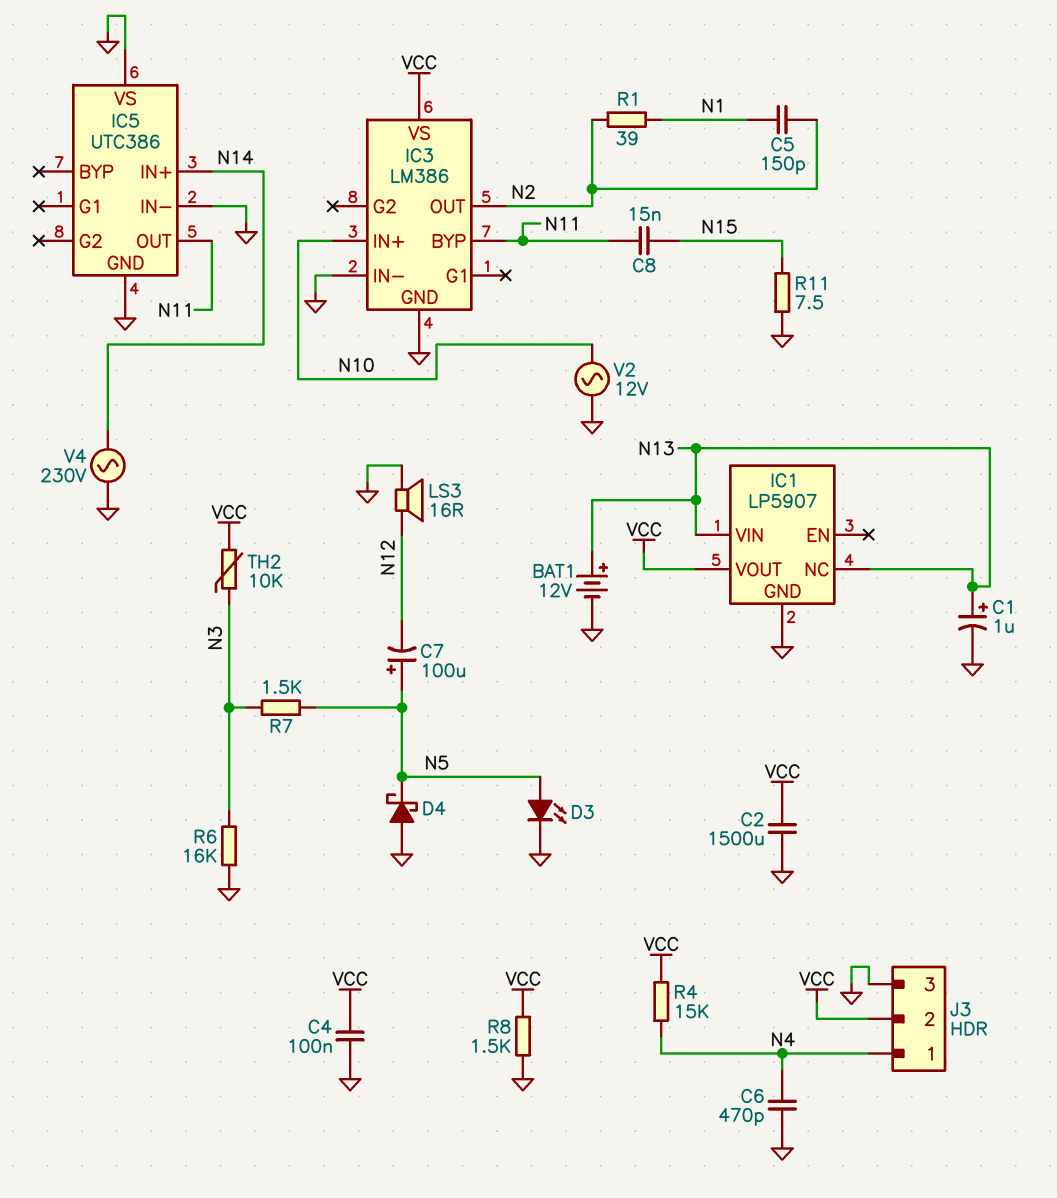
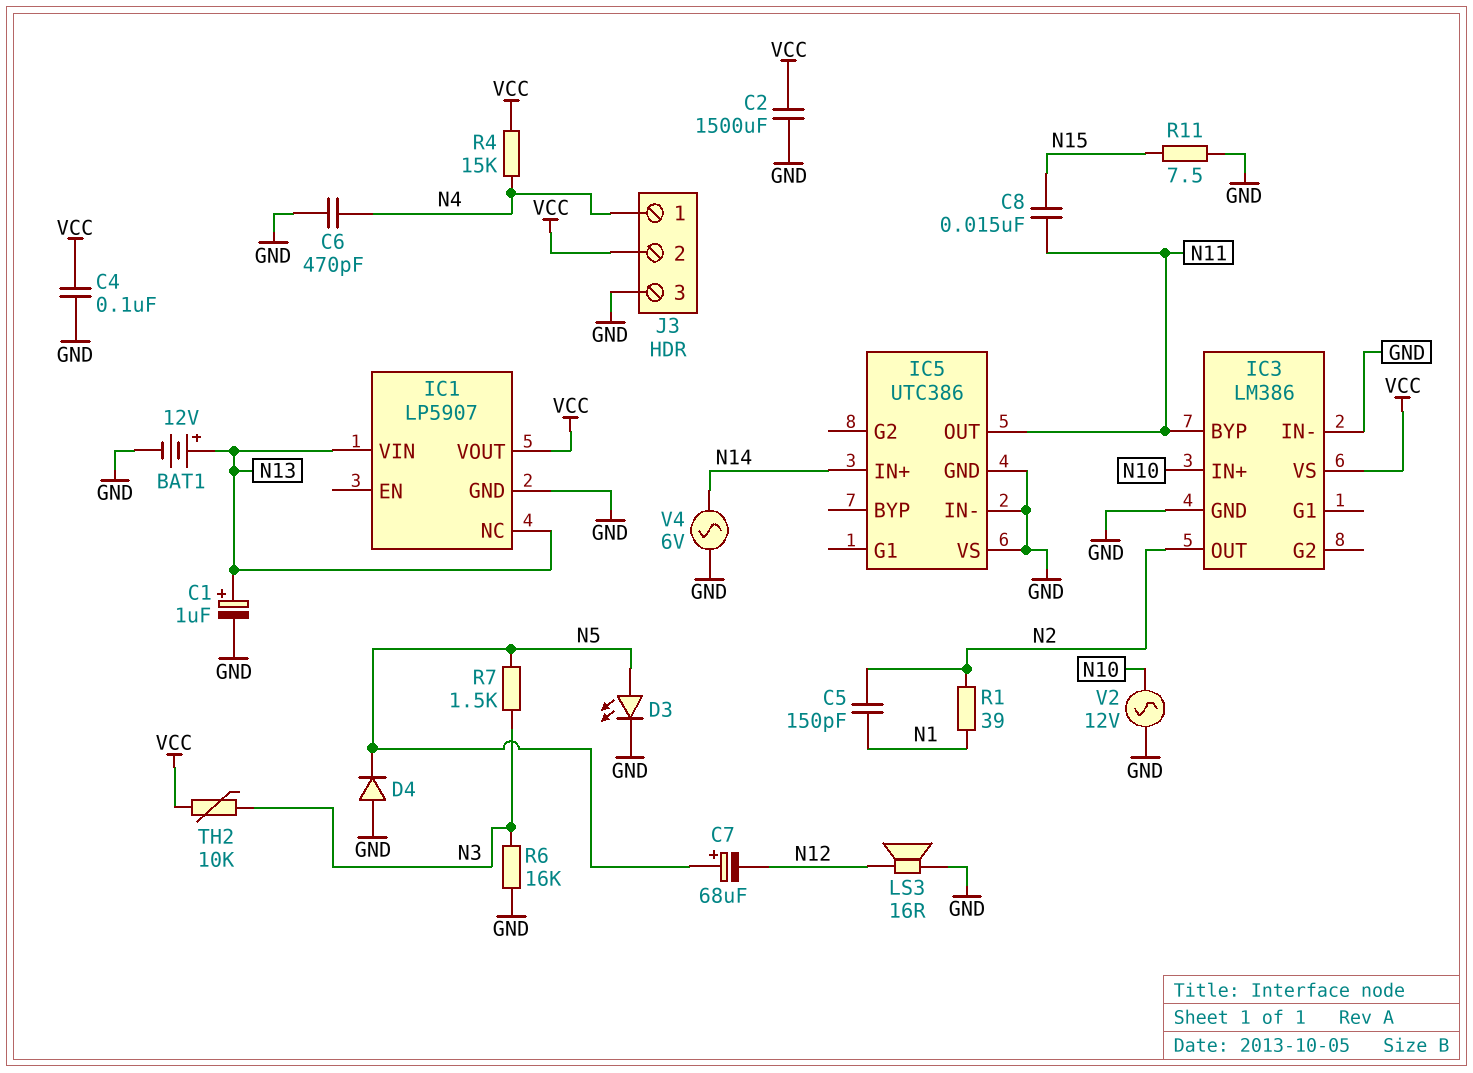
C7: 100uF (plus N5, minus N12) -> 68uF (plus N5, minus N12)
D4: schottky (A GND, K N5) -> diode (A GND, K N5)
R8: 1.5k (GND, VCC) -> none
V4: AC 230V (GND, N14) -> AC 6V (GND, N14)

